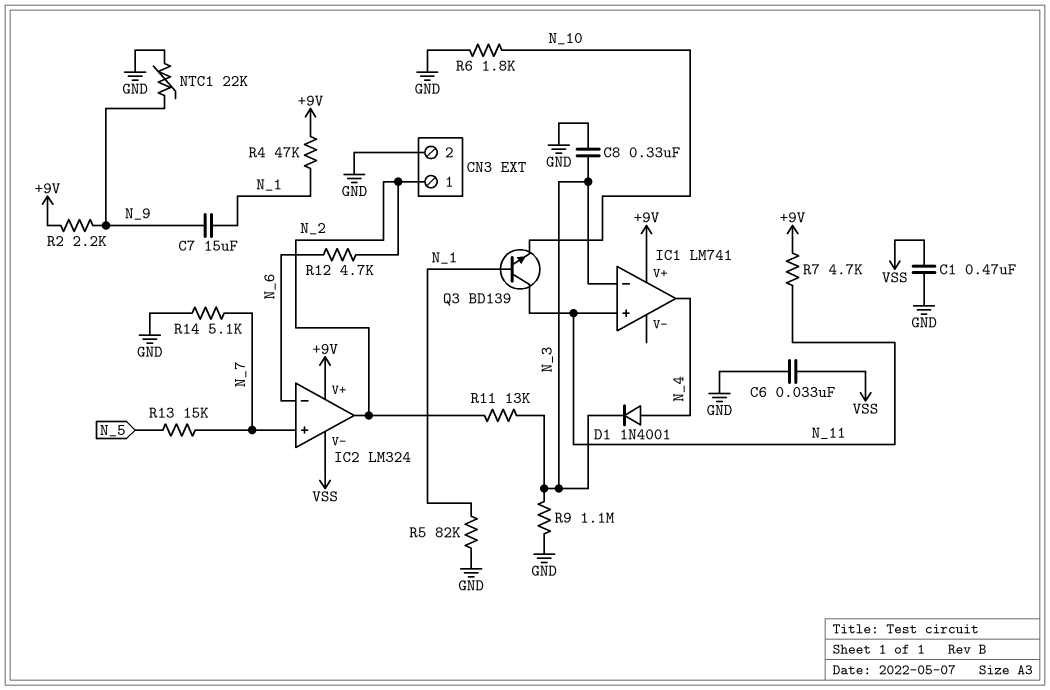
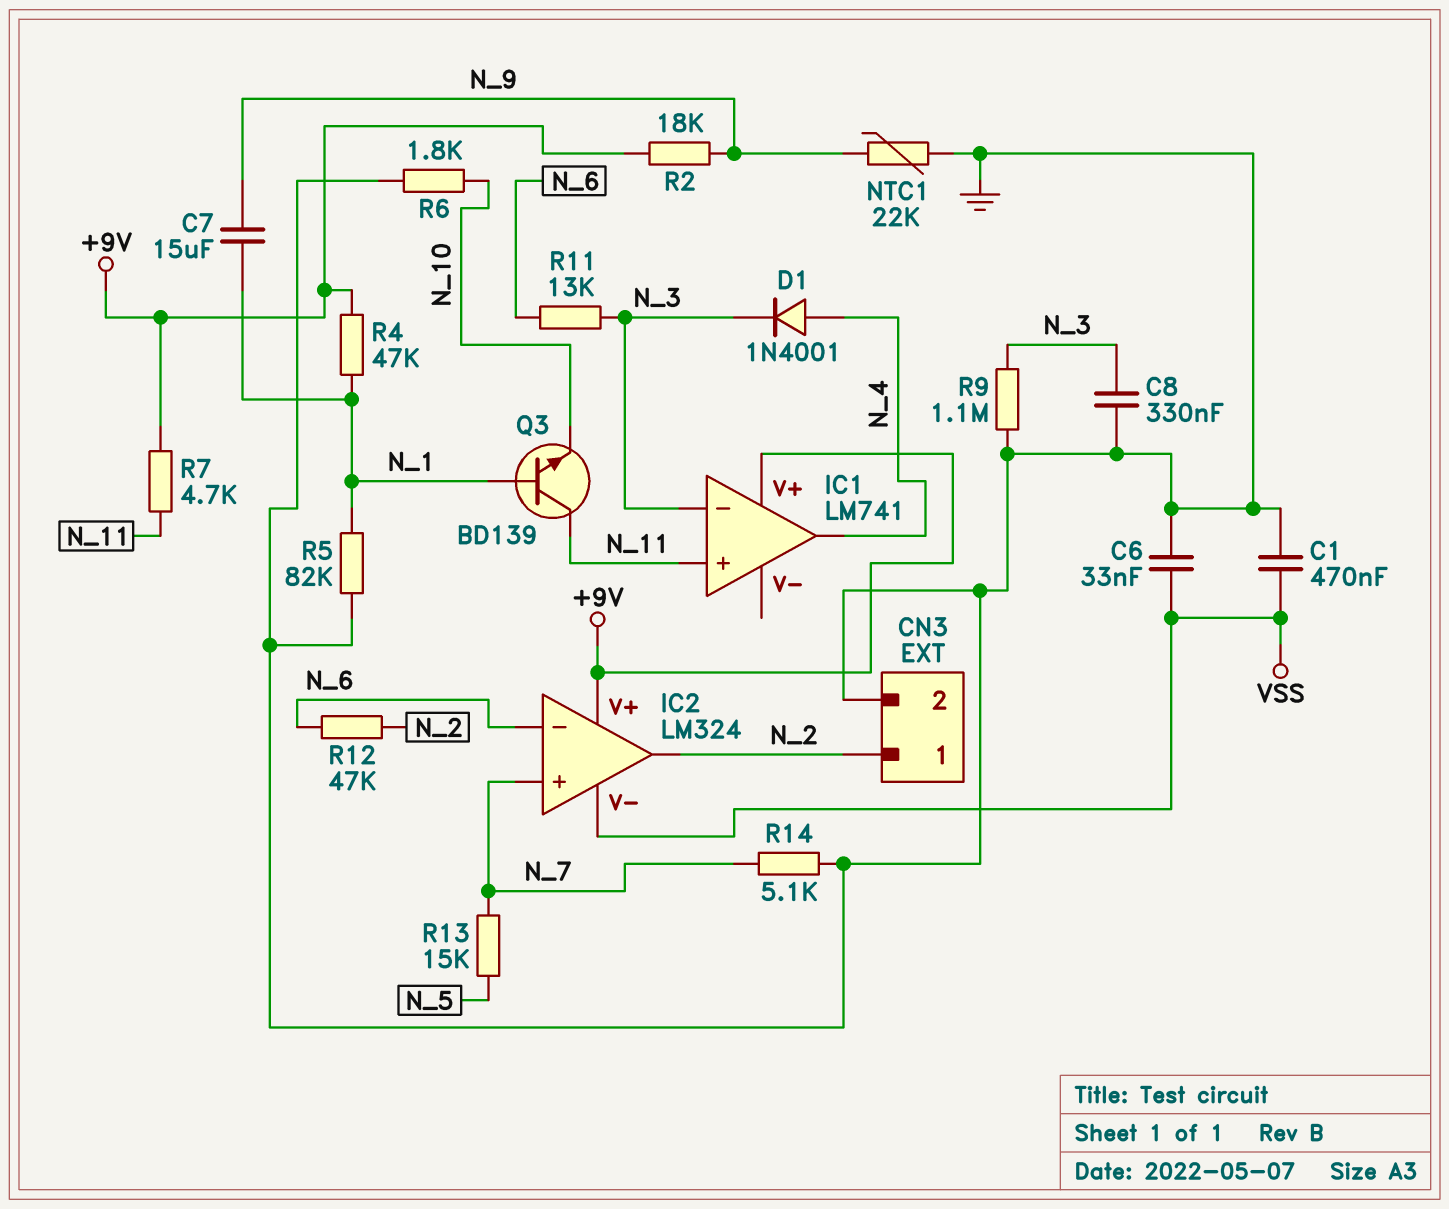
R2: 2.2k (+9V, N_9) -> 18k (+9V, N_9)
R11: 13k (N_2, N_3) -> 13k (N_3, N_6)
R12: 4.7k (N_2, N_6) -> 47k (N_2, N_6)

